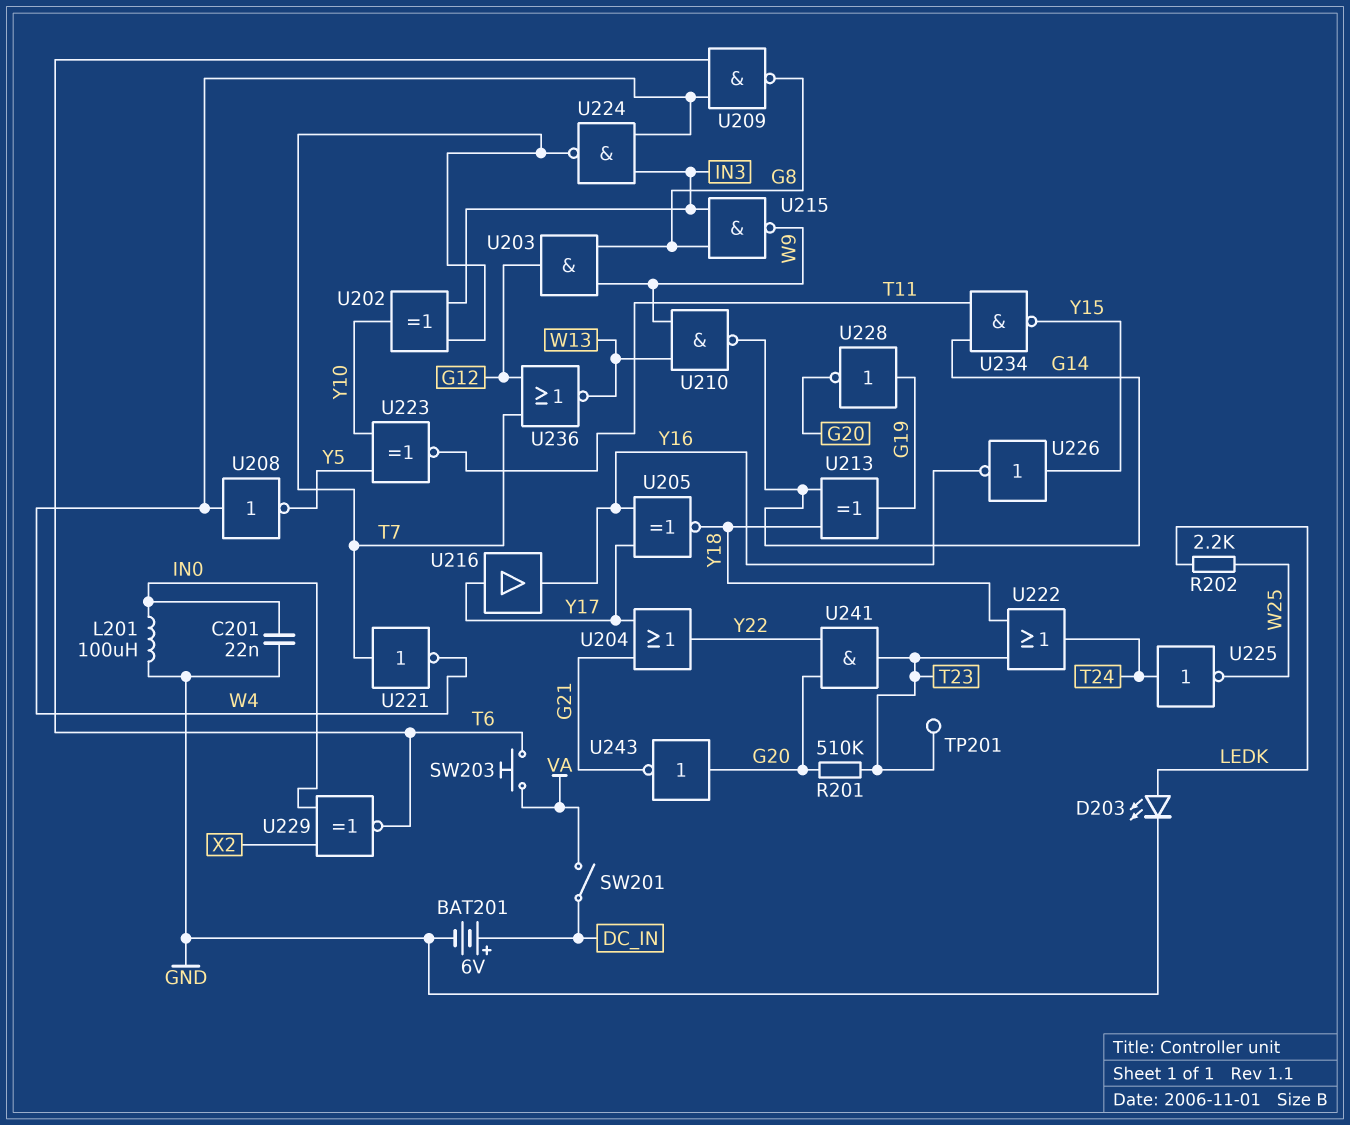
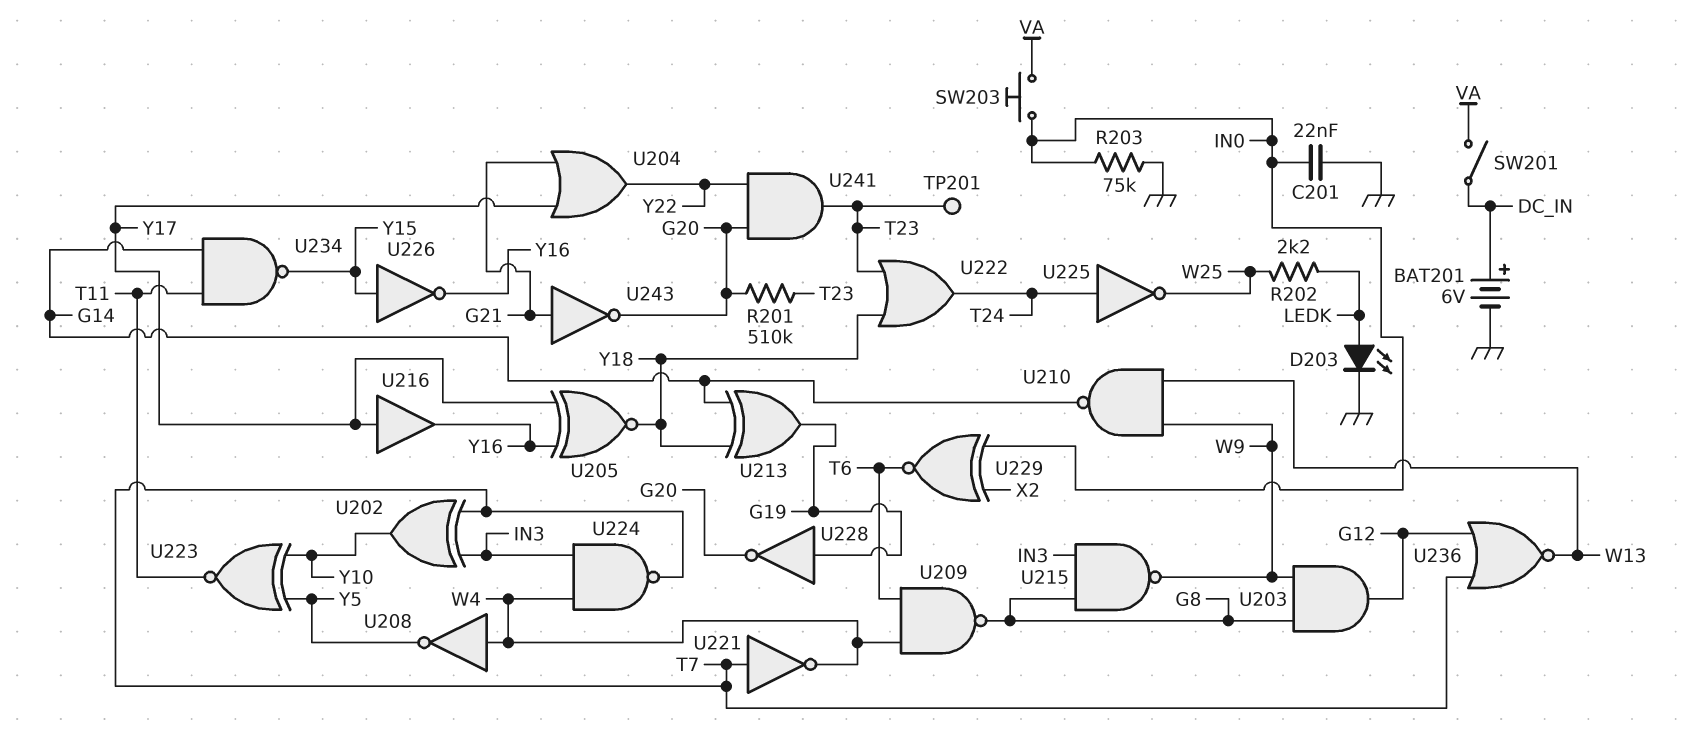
L201: 100uH (GND, IN0) -> none
R203: none -> 75k (GND, IN0)
SW203: button (T6, VA) -> button (IN0, VA)
U243: NOT (in G20, out G21) -> NOT (in G21, out G20)

